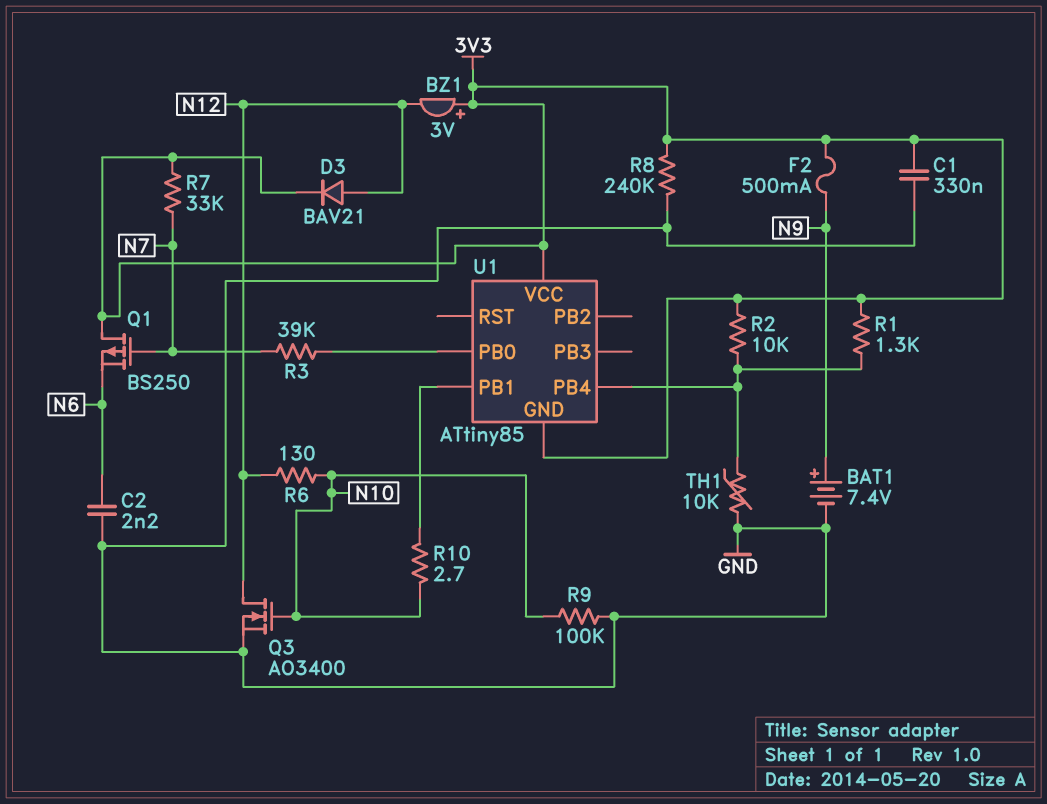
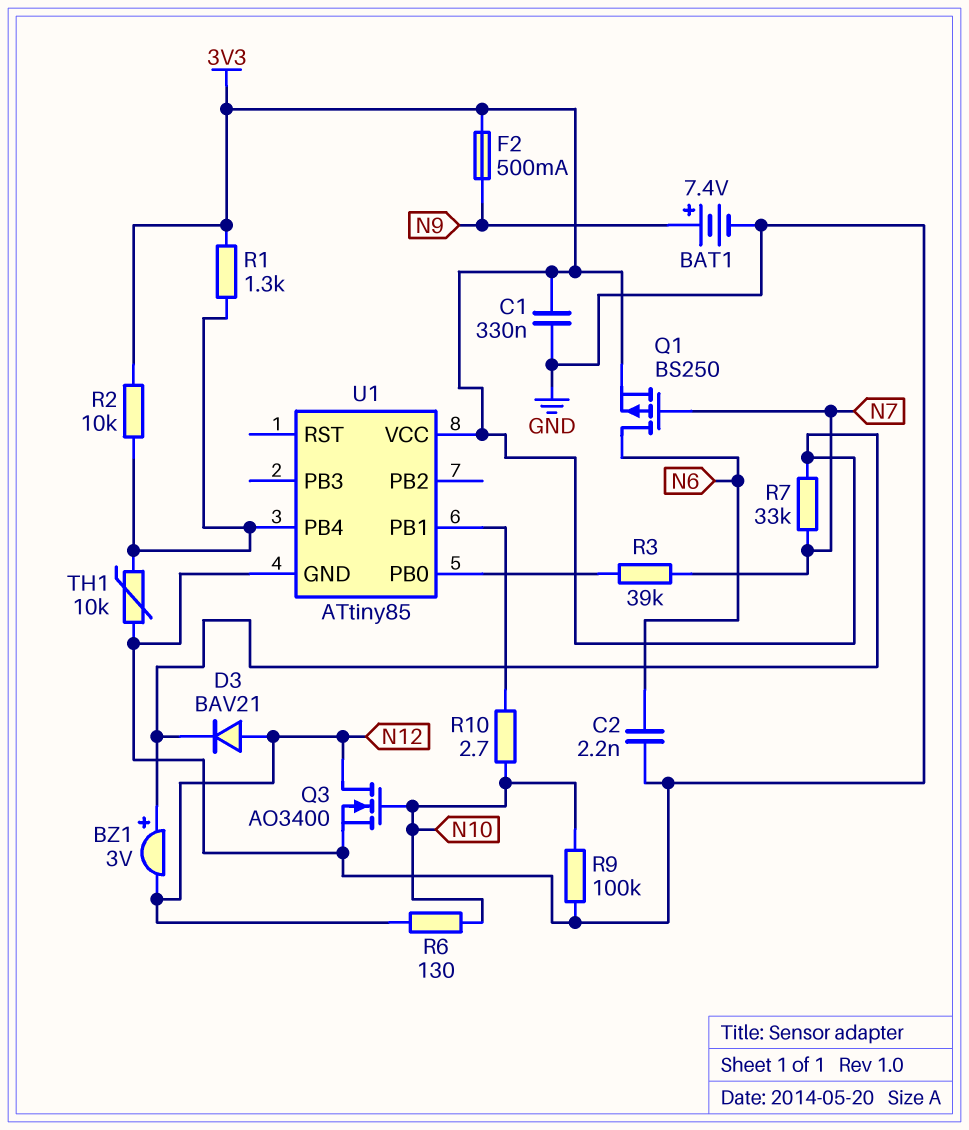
Q1: PMOS BS250 (G N7, D 3V3, S N6) -> PMOS BS250 (G N7, D N6, S 3V3)
R8: 240k (3V3, GND) -> none
U1 pin GND: 3V3 -> GND

